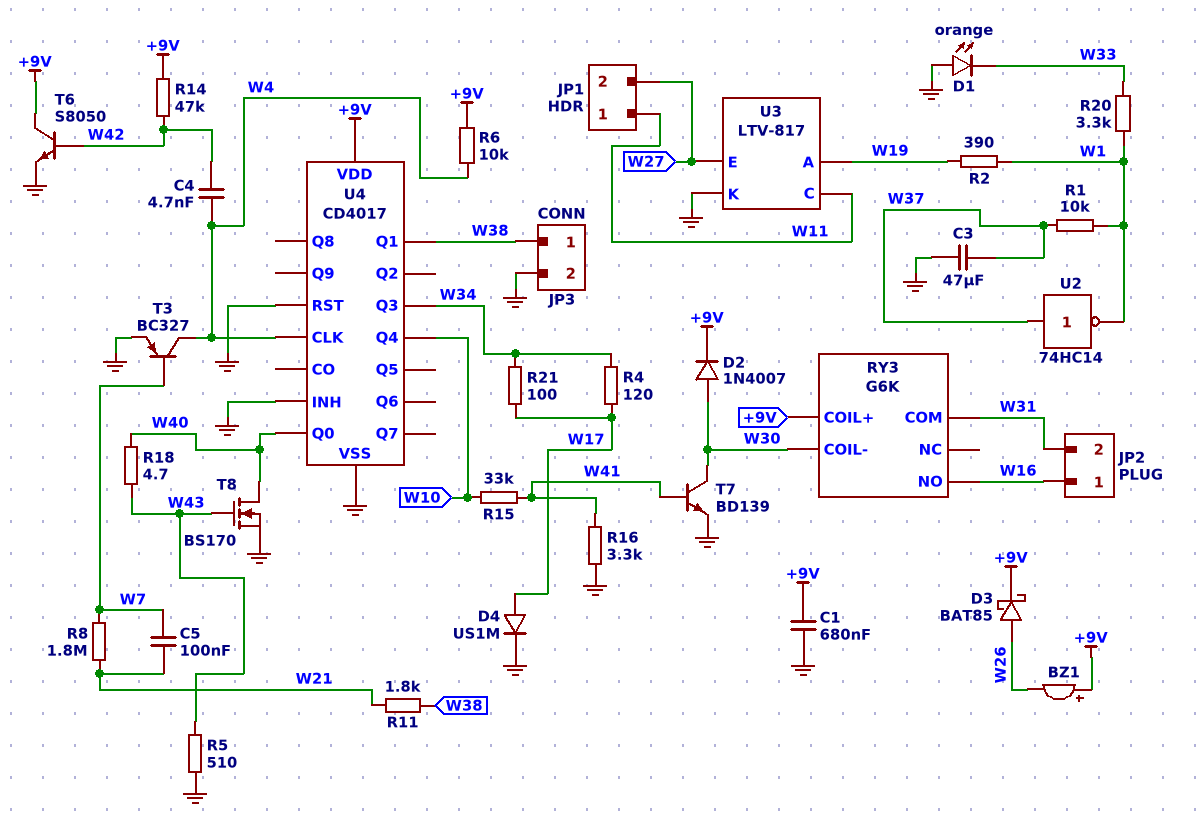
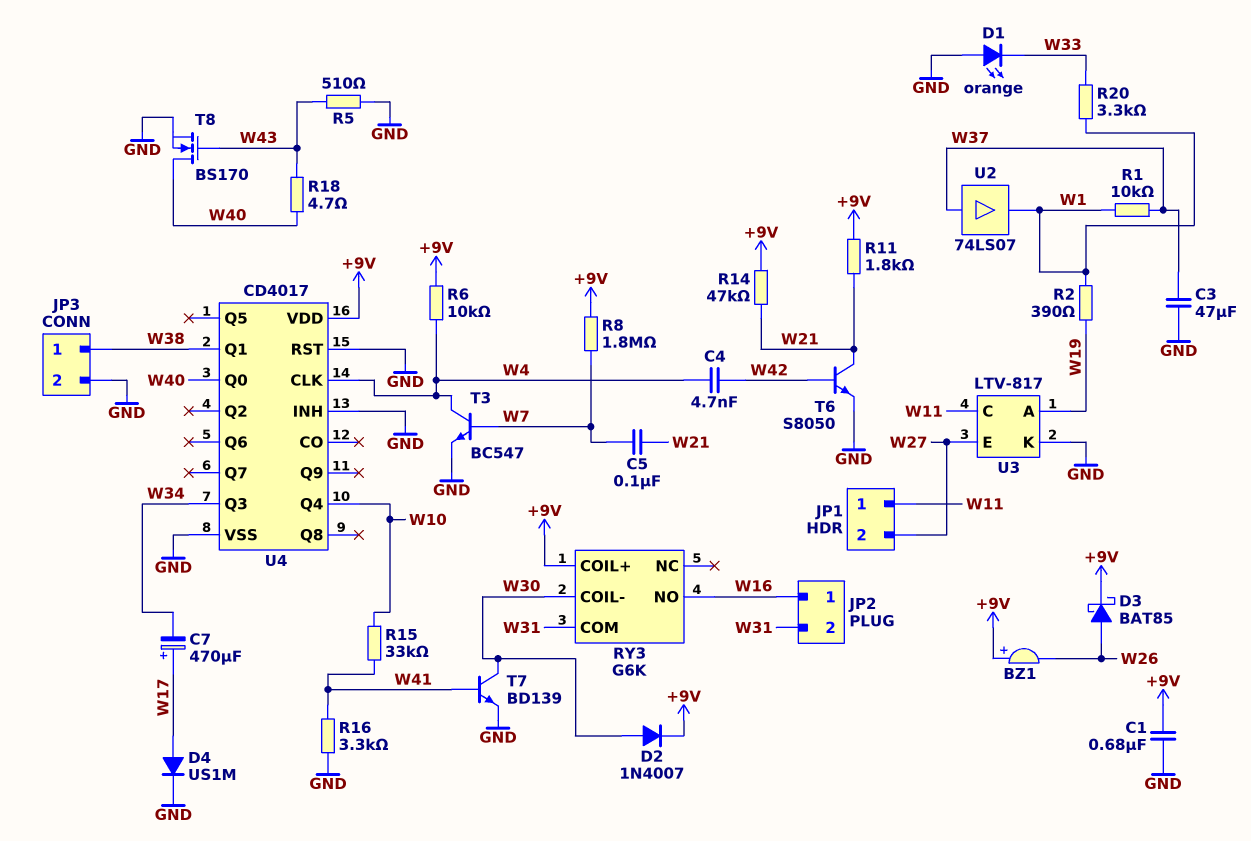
C7: none -> 470uF (plus W17, minus W34)
R4: 120 (W17, W34) -> none
R8: 1.8M (W7, W21) -> 1.8M (+9V, W7)
R11: 1.8k (W21, W38) -> 1.8k (+9V, W21)
R14: 47k (+9V, W42) -> 47k (+9V, W21)
R21: 100 (W17, W34) -> none
T3: PNP BC327 (B W7, C W4, E GND) -> NPN BC547 (B W7, C W4, E GND)
T6: NPN S8050 (B W42, C +9V, E GND) -> NPN S8050 (B W42, C W21, E GND)
U2: NOT 74HC14 (in W37, out W1) -> buffer 74LS07 (in W37, out W1)

